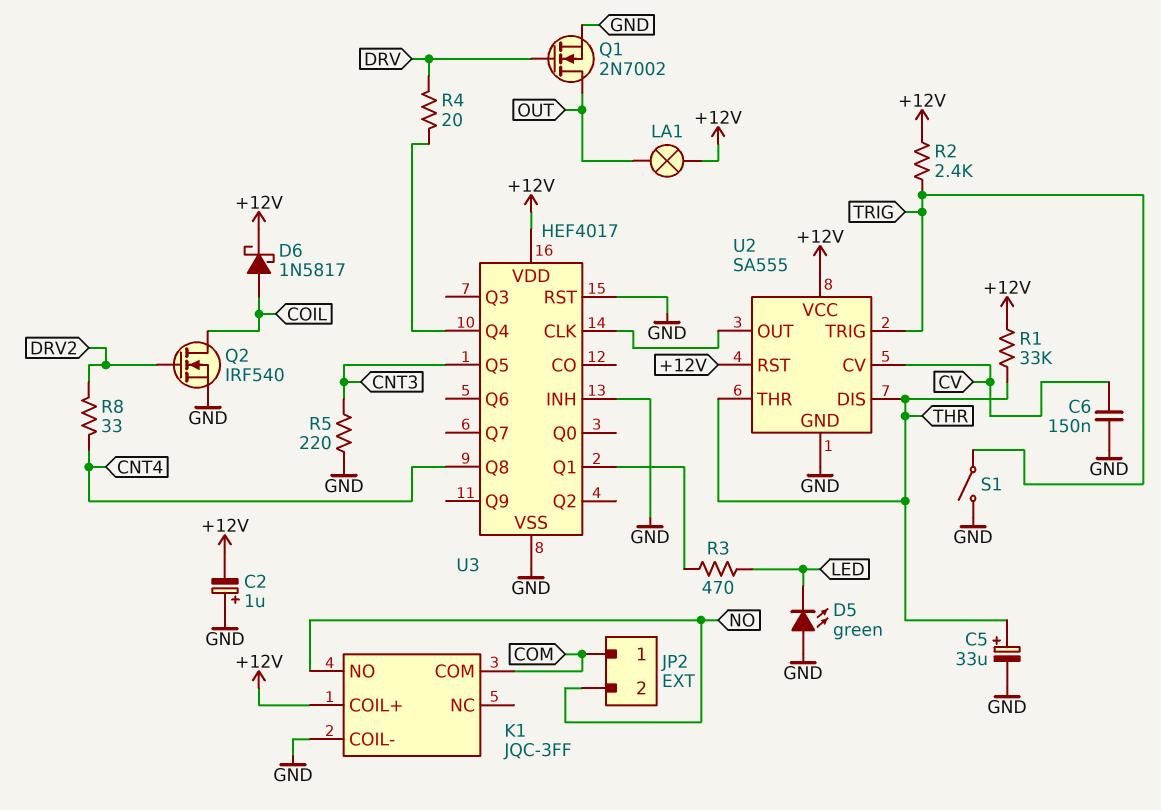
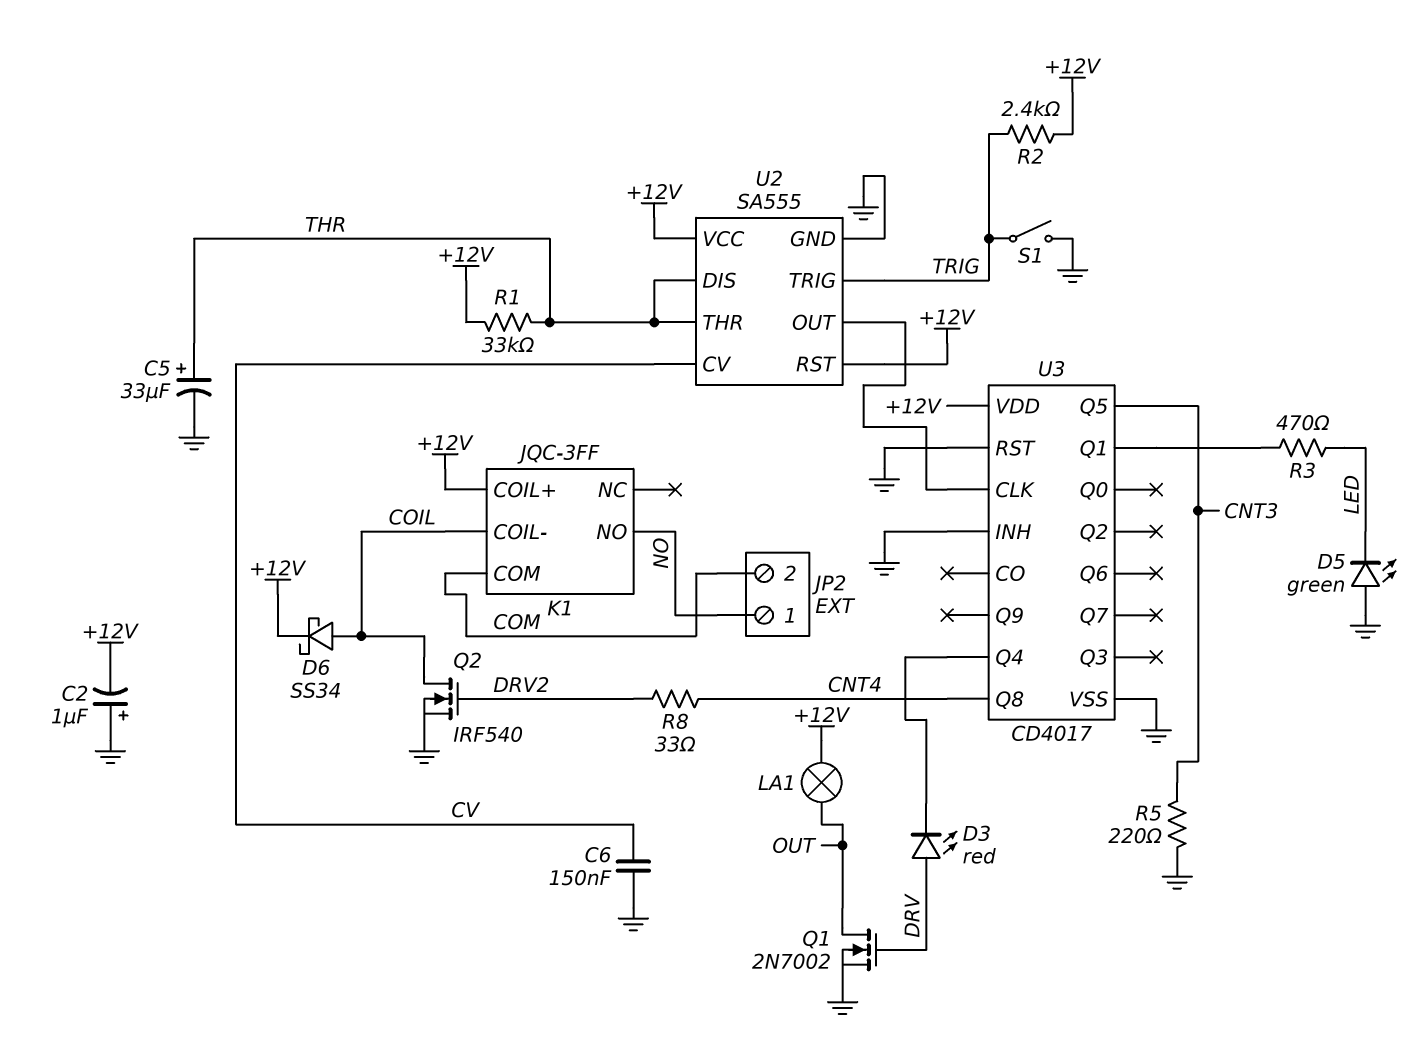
D3: none -> LED red (A DRV, K U3/Q4)
D6: schottky 1N5817 (A COIL, K +12V) -> schottky SS34 (A COIL, K +12V)
JP2 pin 1: COM -> NO
JP2 pin 2: NO -> COM
K1 pin COIL-: GND -> COIL
R4: 20 (DRV, U3/Q4) -> none
U3: HEF4017 -> CD4017

